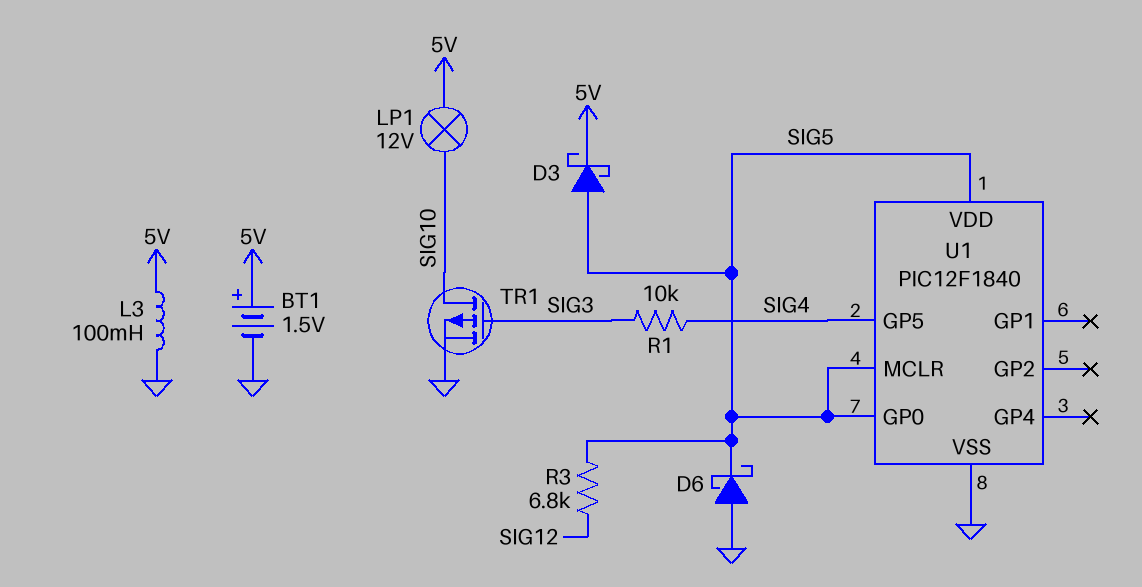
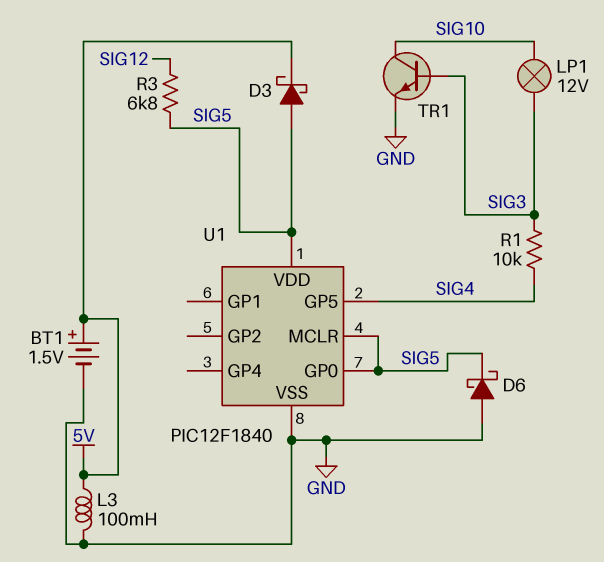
LP1: lamp 12V (5V, SIG10) -> lamp 12V (SIG3, SIG10)
TR1: PMOS (G SIG3, D SIG10, S GND) -> NPN (B SIG3, C SIG10, E GND)

